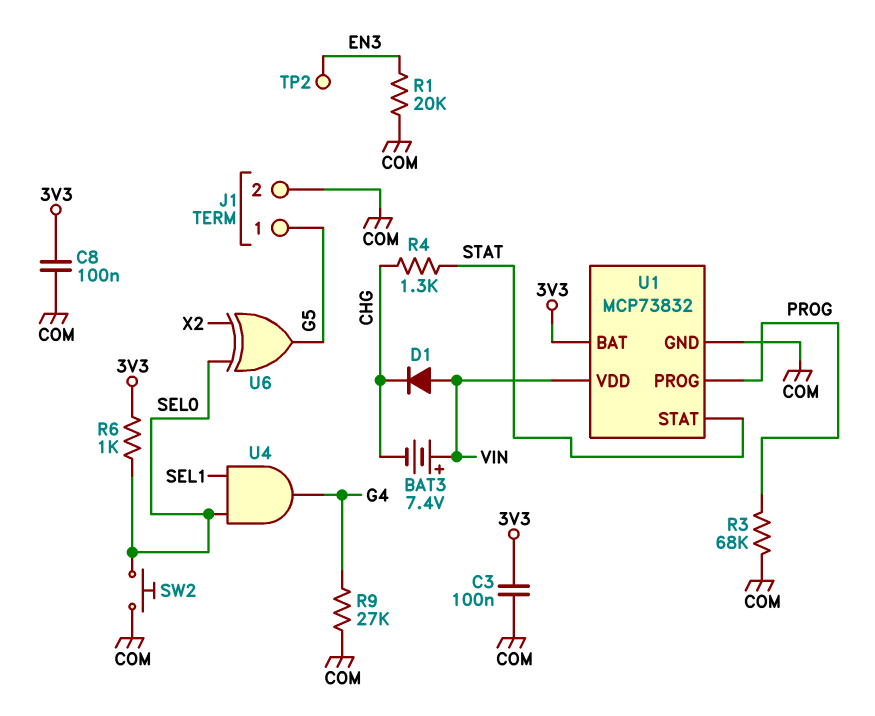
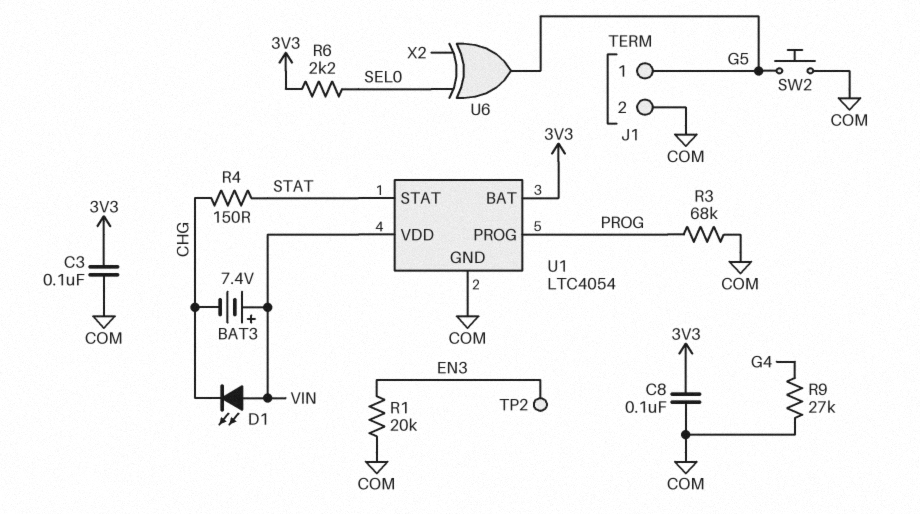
D1: diode (A VIN, K CHG) -> LED (A VIN, K CHG)
R4: 1.3k (CHG, STAT) -> 150 (CHG, STAT)
R6: 1k (3V3, SEL0) -> 2.2k (3V3, SEL0)
SW2: button (COM, SEL0) -> button (COM, G5)
U1: MCP73832 -> LTC4054
U4: AND (in SEL0, in SEL1, out G4) -> none

